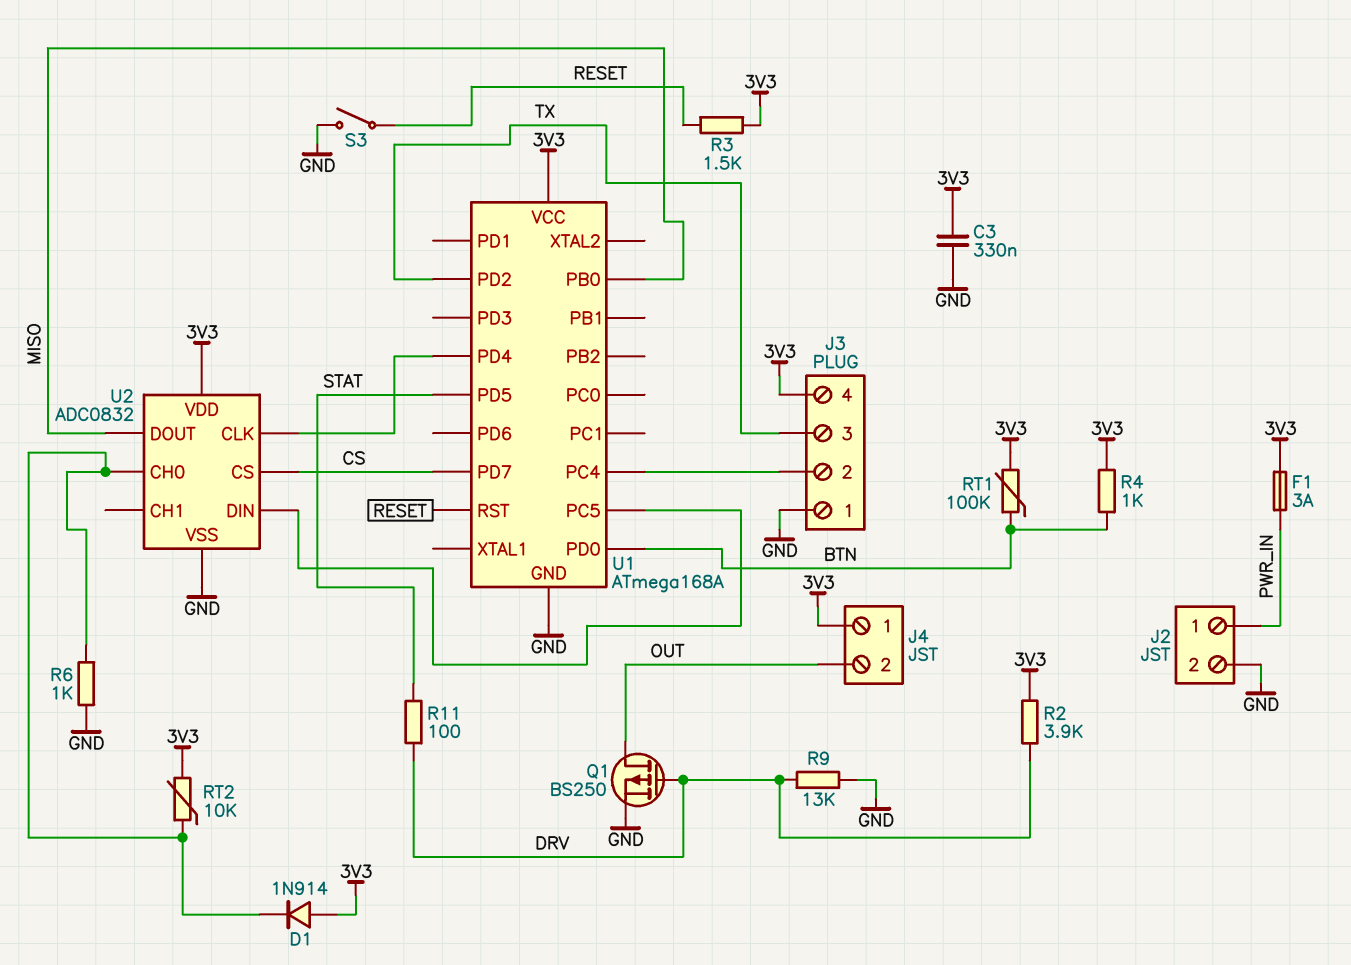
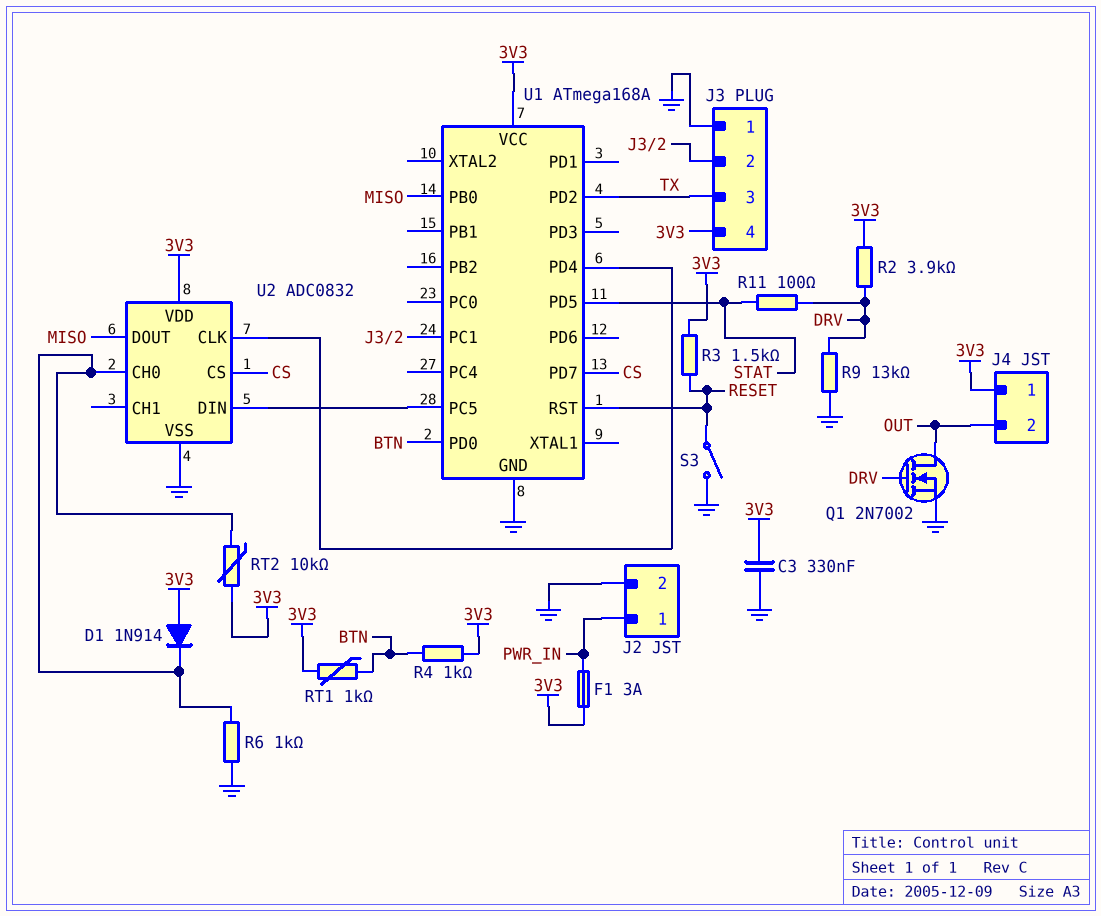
Q1: PMOS BS250 (G DRV, D OUT, S GND) -> NMOS 2N7002 (G DRV, D OUT, S GND)
RT1: 100k (3V3, BTN) -> 1k (3V3, BTN)
U1 pin PC1: none -> J3/2
U1 pin PC4: J3/2 -> none

